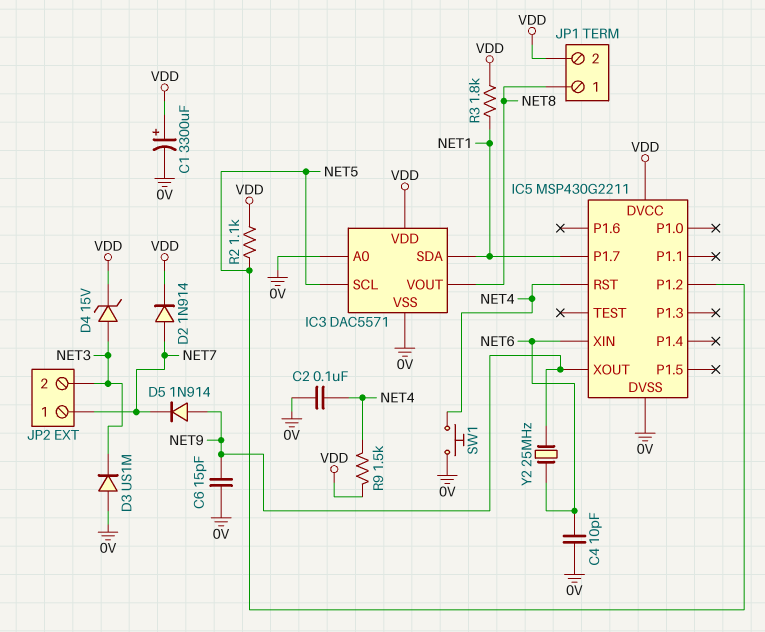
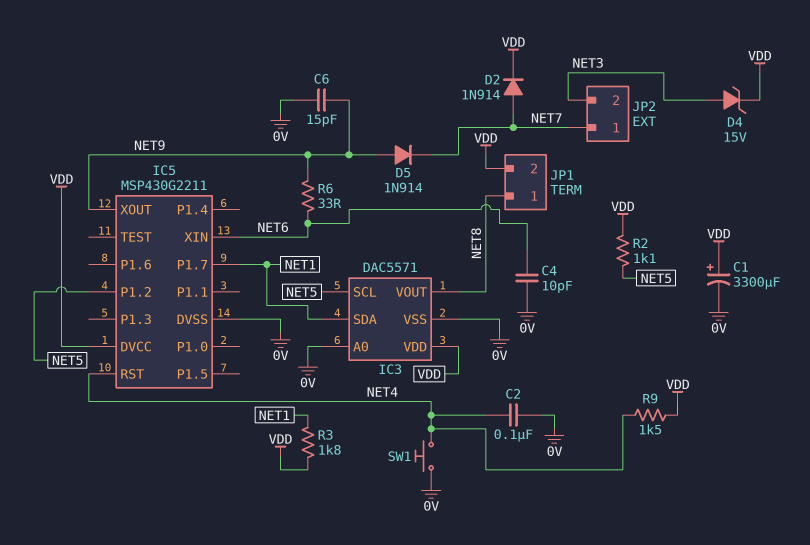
D3: diode US1M (A 0V, K NET3) -> none
R6: none -> 33 (NET6, NET9)
Y2: 25MHz (NET6, NET9) -> none

